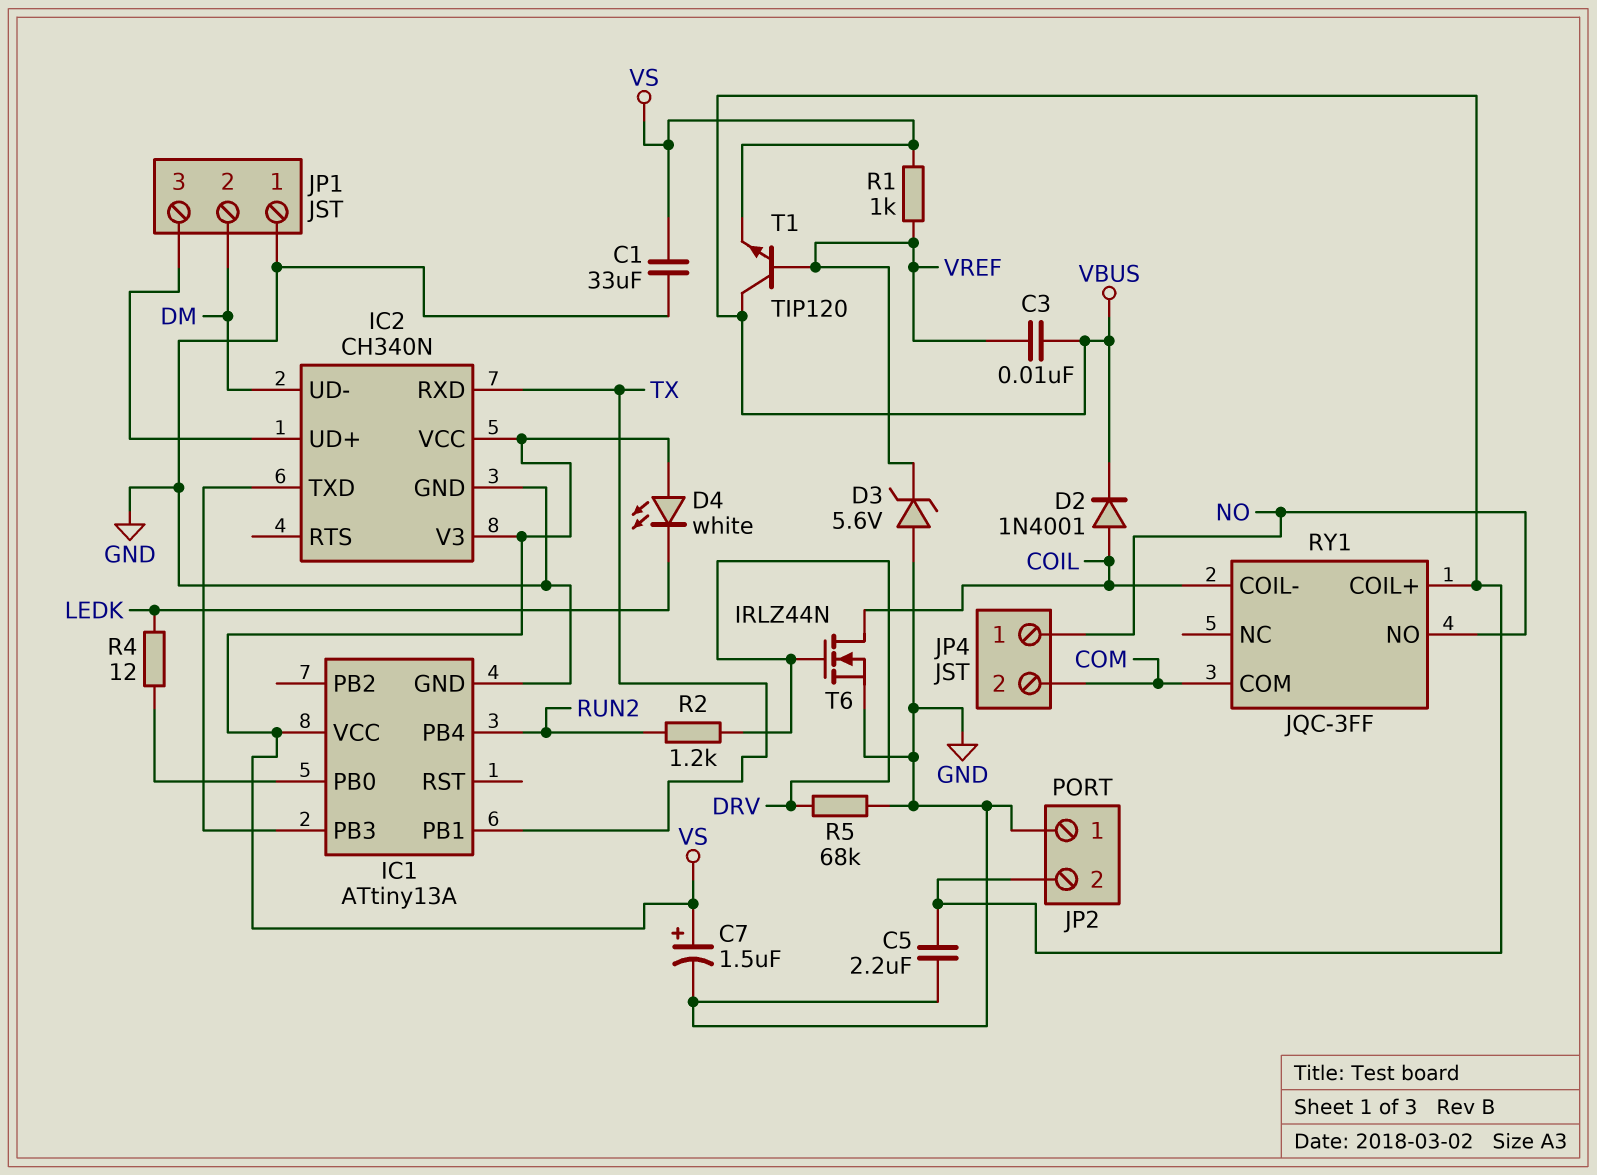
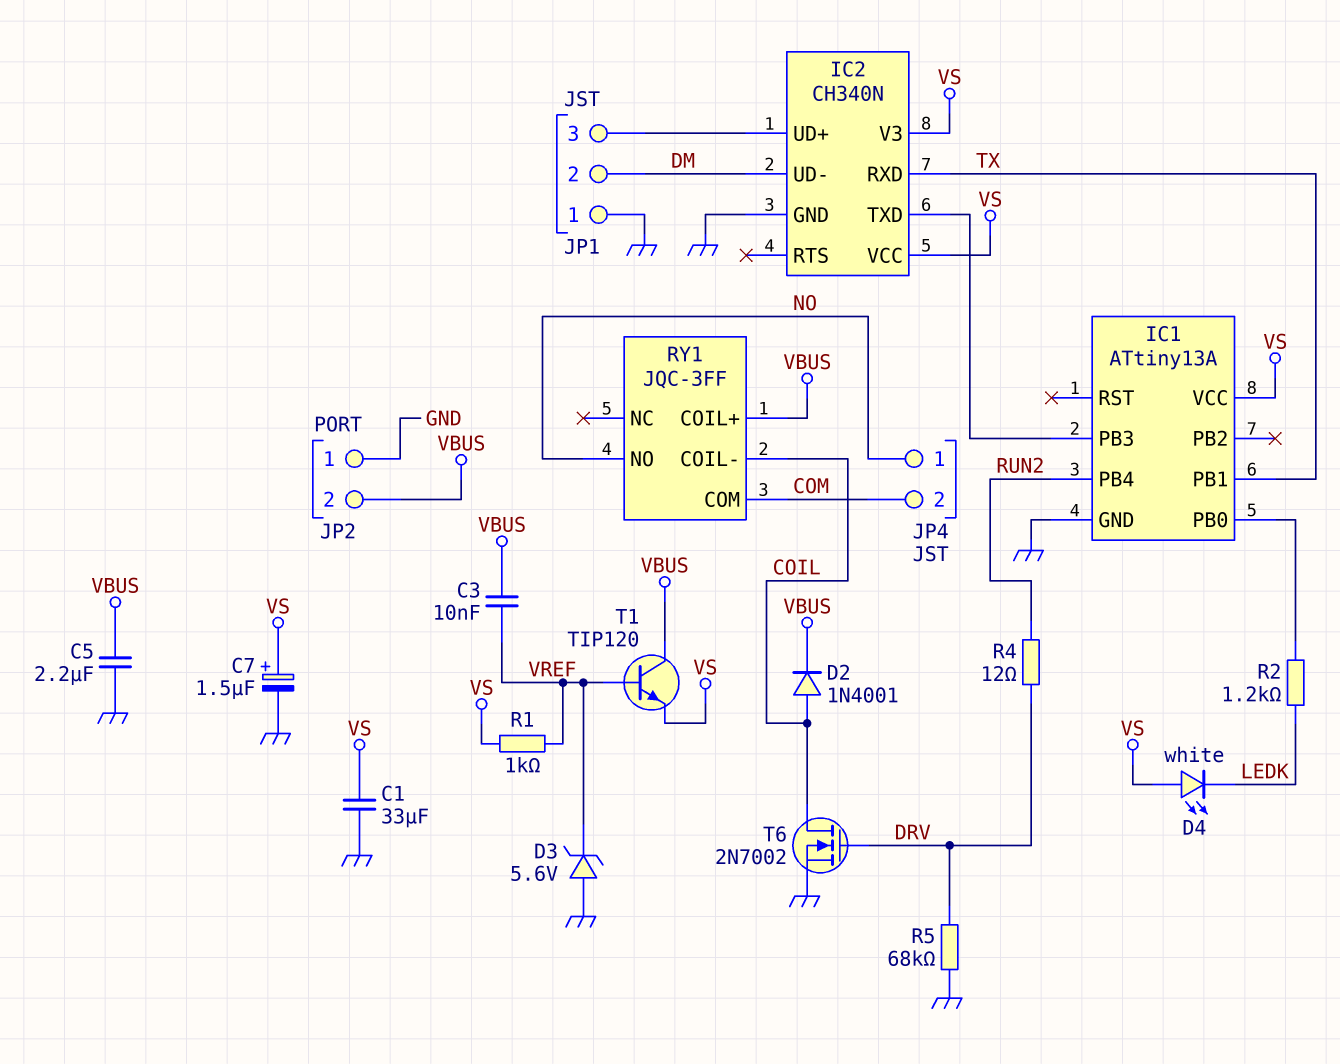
R2: 1.2k (DRV, RUN2) -> 1.2k (IC1/PB0, LEDK)
R4: 12 (IC1/PB0, LEDK) -> 12 (DRV, RUN2)
T6: NMOS IRLZ44N (G DRV, D COIL, S GND) -> NMOS 2N7002 (G DRV, D COIL, S GND)

